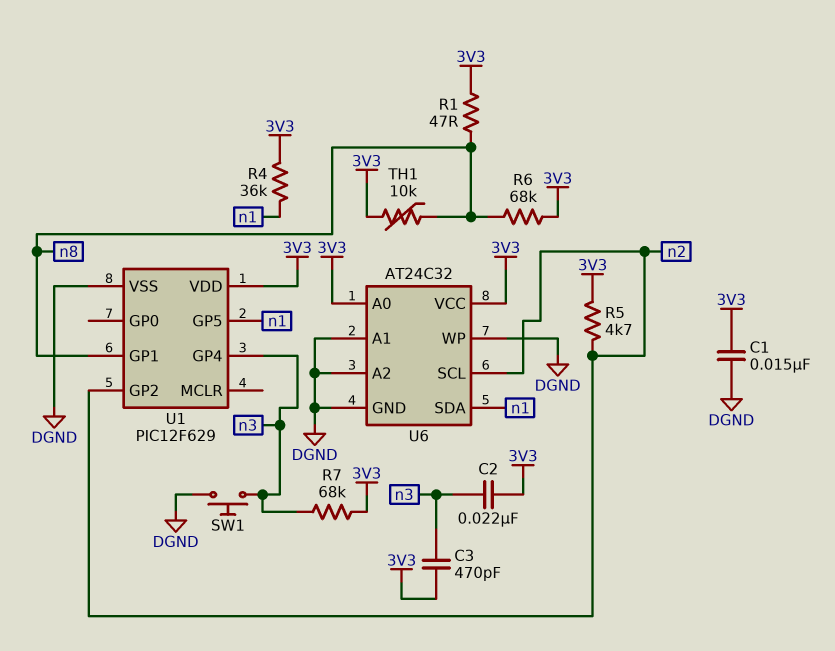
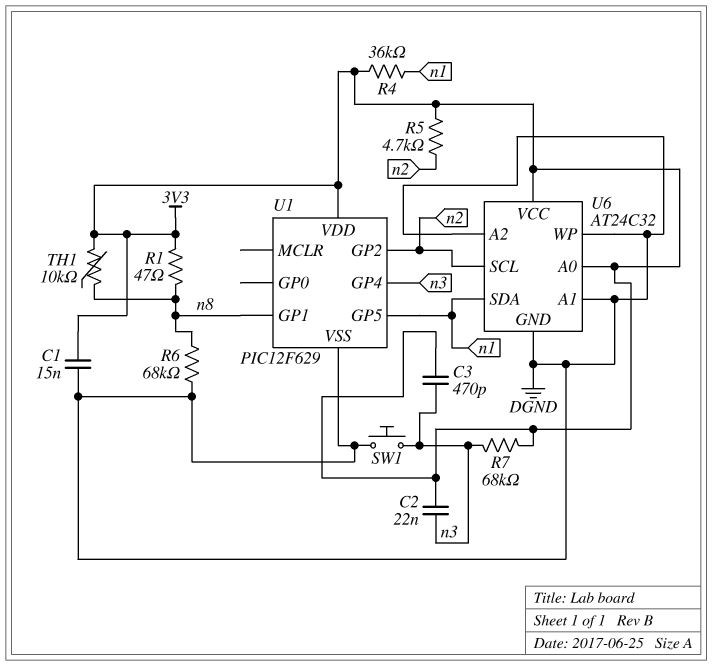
R6: 68k (3V3, n8) -> 68k (DGND, n8)

